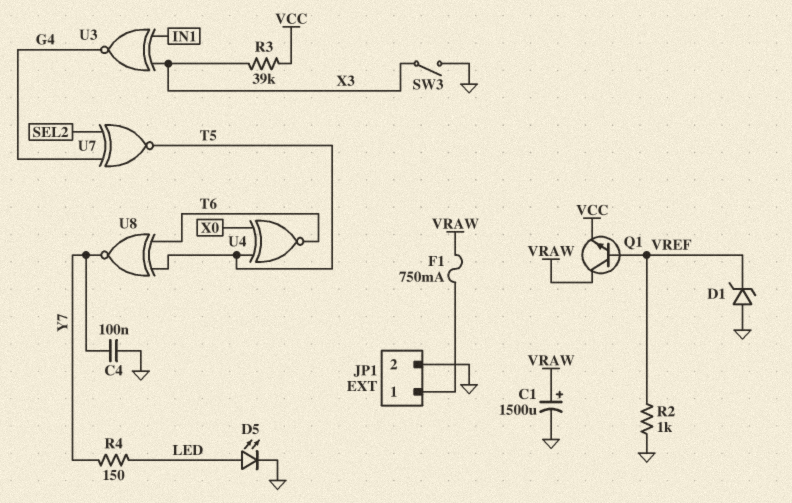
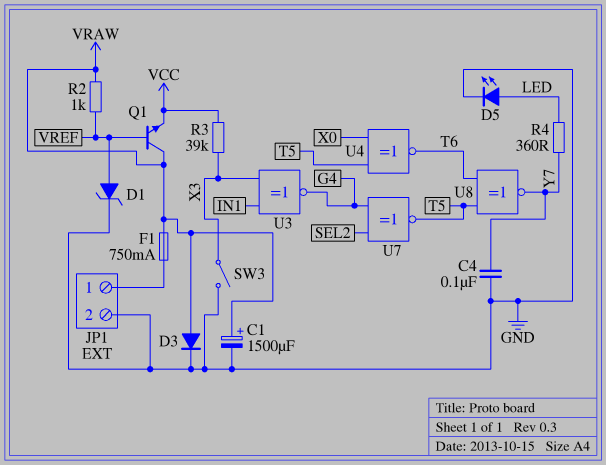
D1: zener (A GND, K VREF) -> zener (A VREF, K GND)
D3: none -> diode (A VRAW, K GND)
R2: 1k (GND, VREF) -> 1k (VRAW, VREF)
R4: 150 (LED, Y7) -> 360 (LED, Y7)

